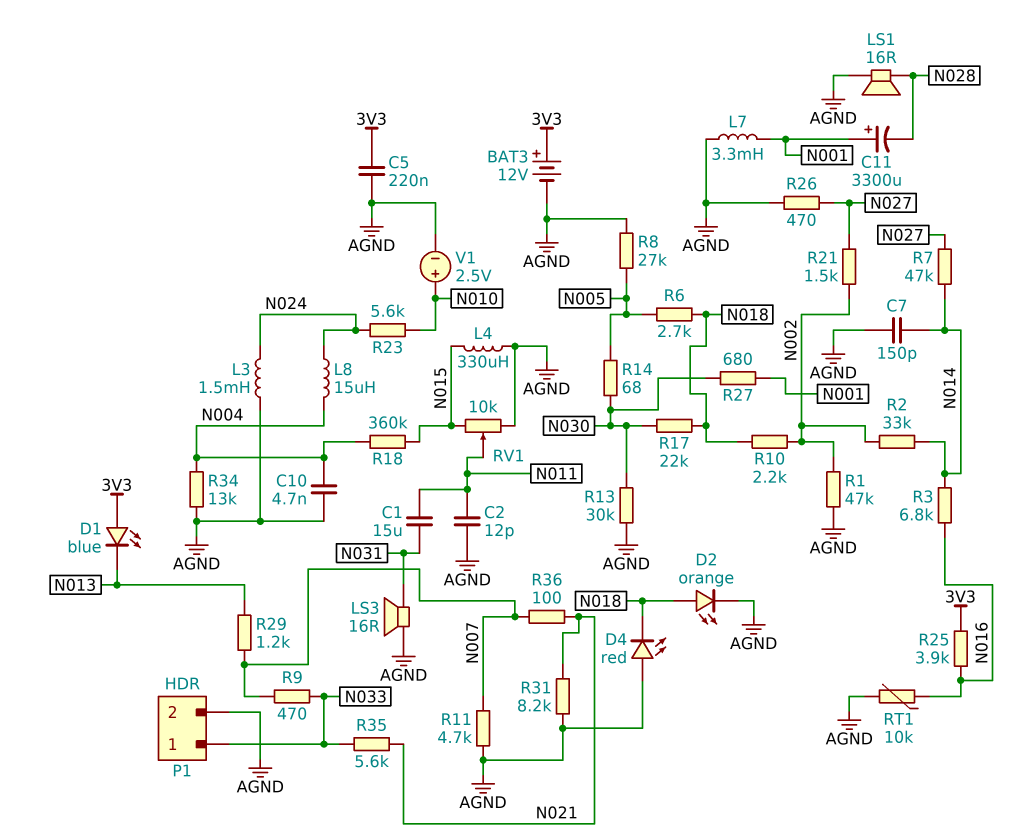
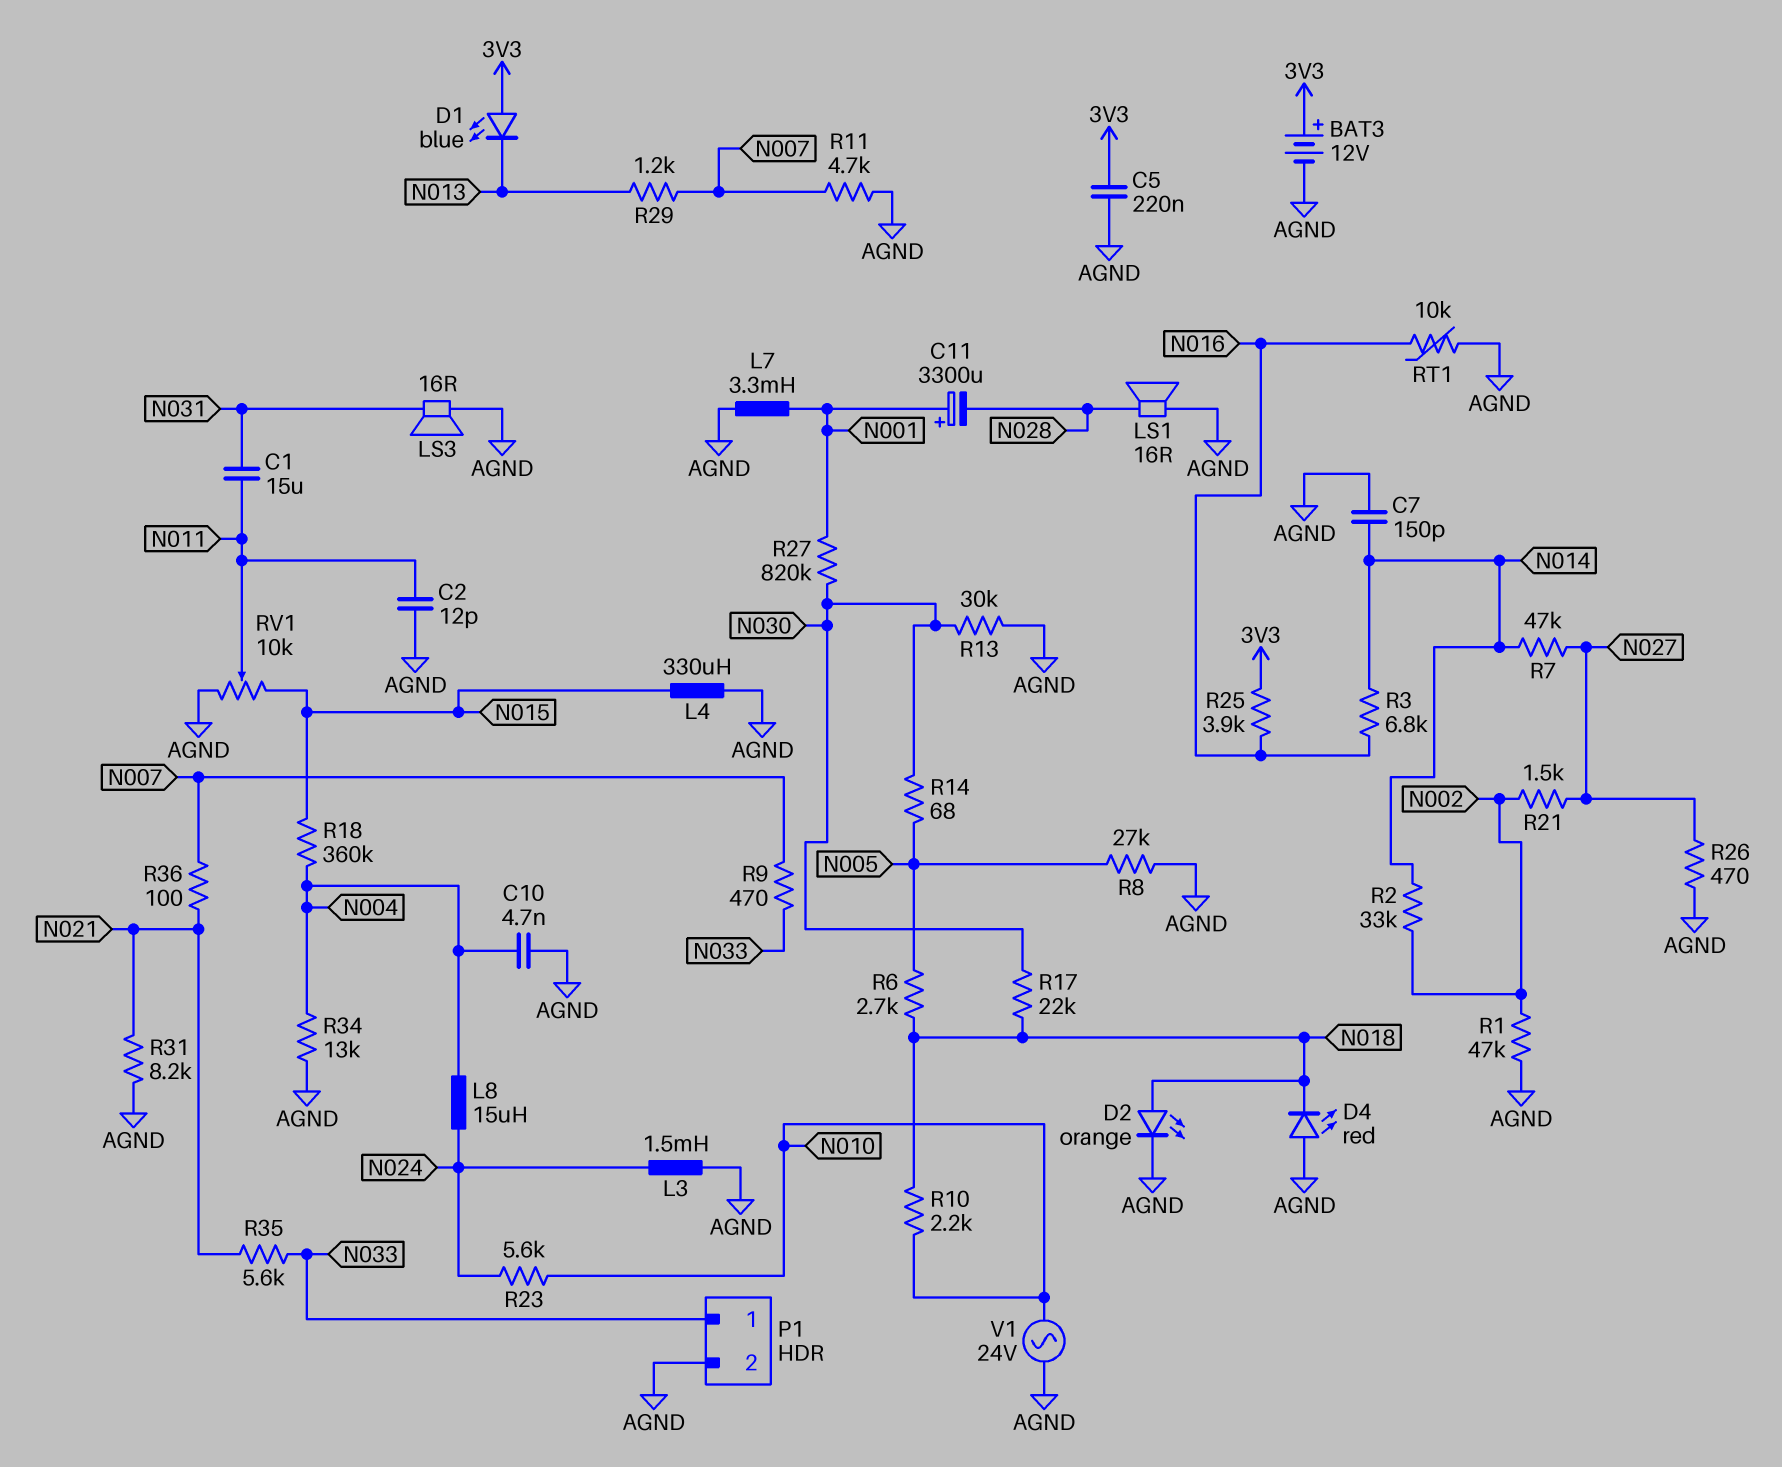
R10: 2.2k (N002, N018) -> 2.2k (N010, N018)
R27: 680 (N001, N030) -> 820k (N001, N030)
V1: 2.5V (plus N010, minus AGND) -> AC 24V (AGND, N010)

